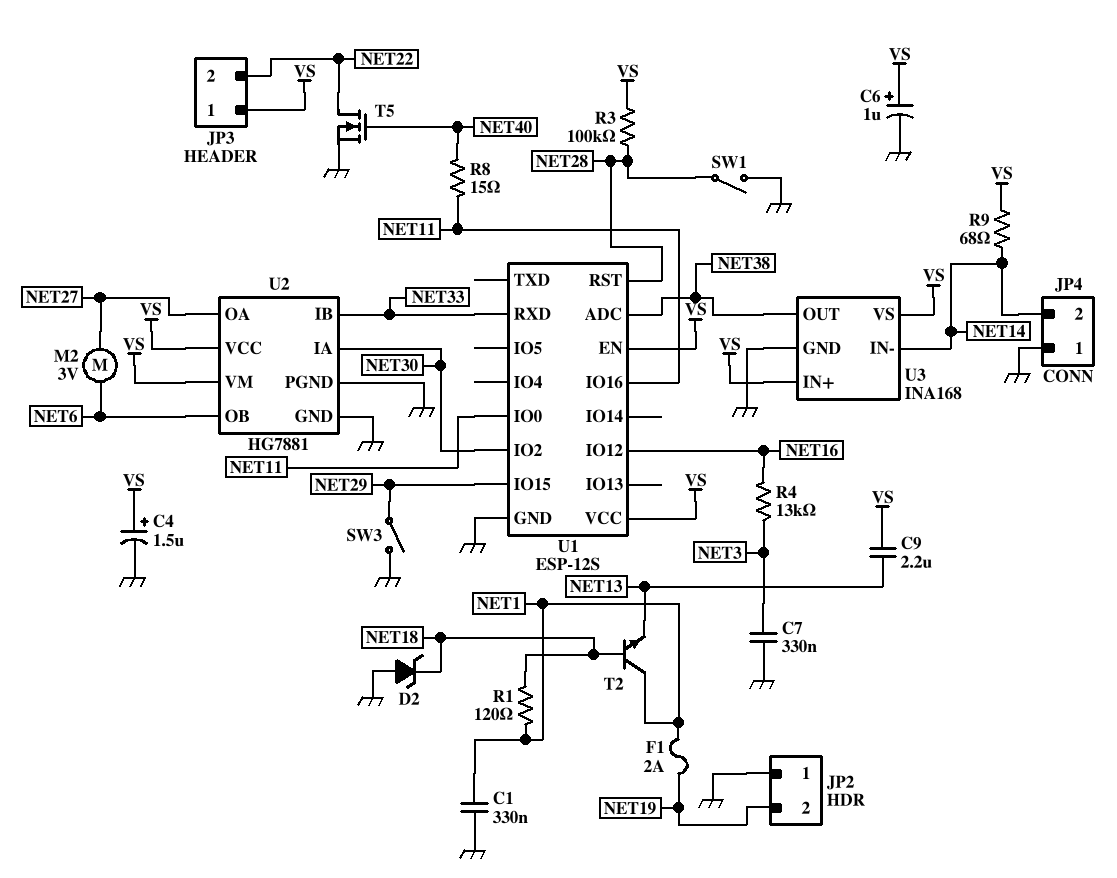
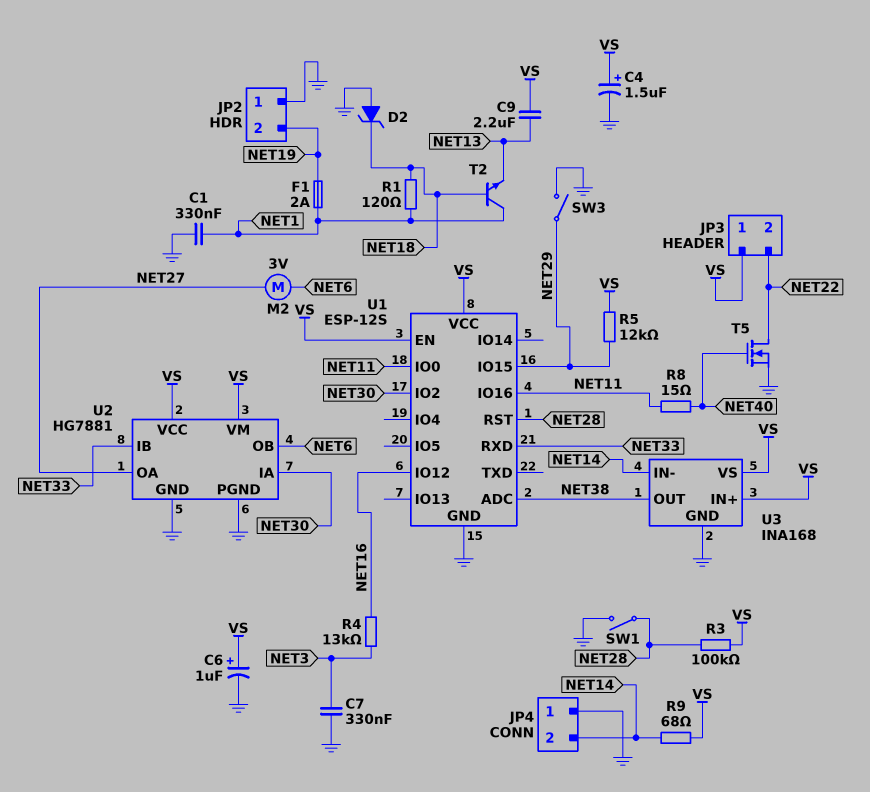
R5: none -> 12k (NET29, VS)

